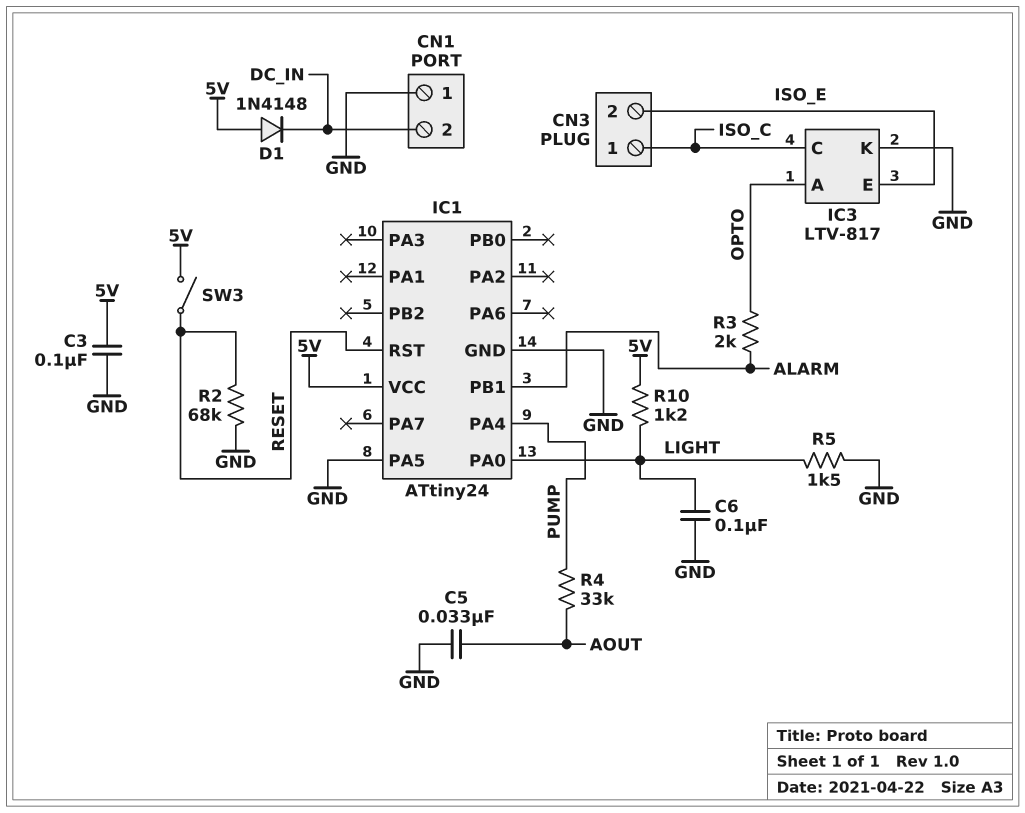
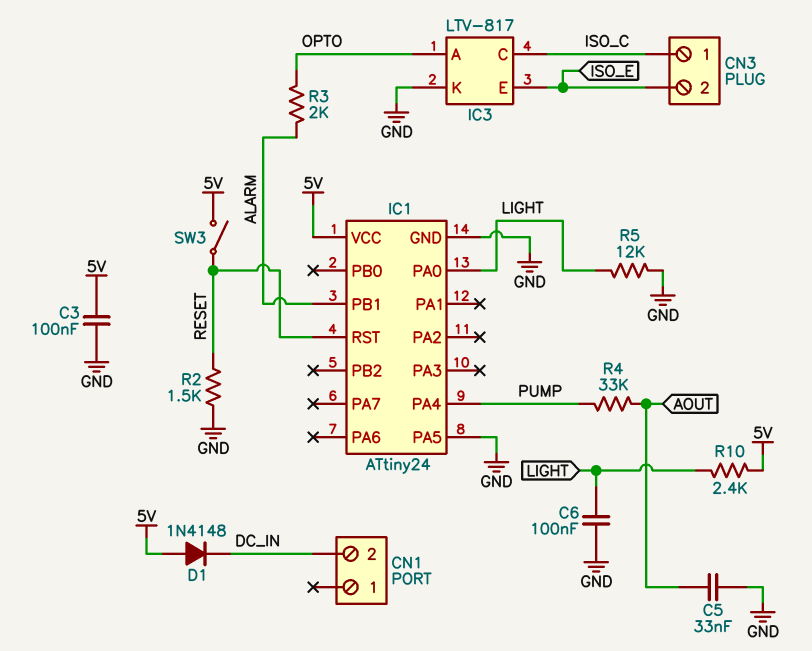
CN1 pin 1: GND -> none
R2: 68k (GND, RESET) -> 1.5k (GND, RESET)
R5: 1.5k (GND, LIGHT) -> 12k (GND, LIGHT)
R10: 1.2k (5V, LIGHT) -> 2.4k (5V, LIGHT)

